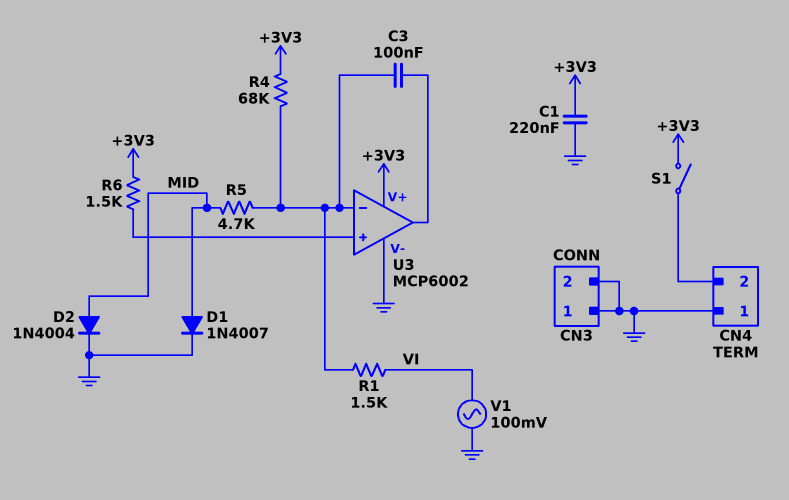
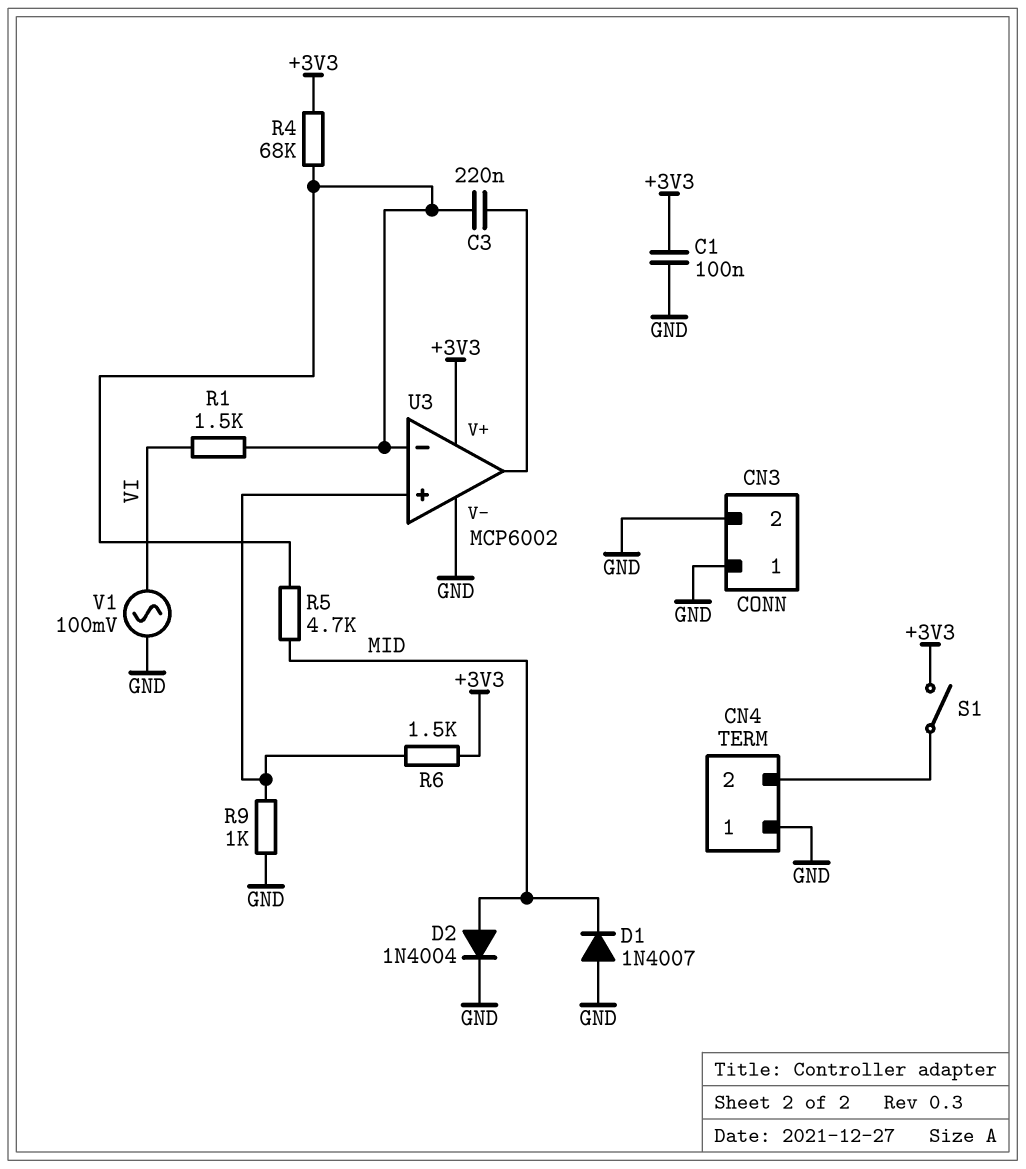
C1: 220nF (+3V3, GND) -> 100nF (+3V3, GND)
C3: 100nF (U3/in-, U3/out) -> 220nF (U3/in-, U3/out)
D1: diode 1N4007 (A MID, K GND) -> diode 1N4007 (A GND, K MID)
R9: none -> 1k (GND, U3/in+)

